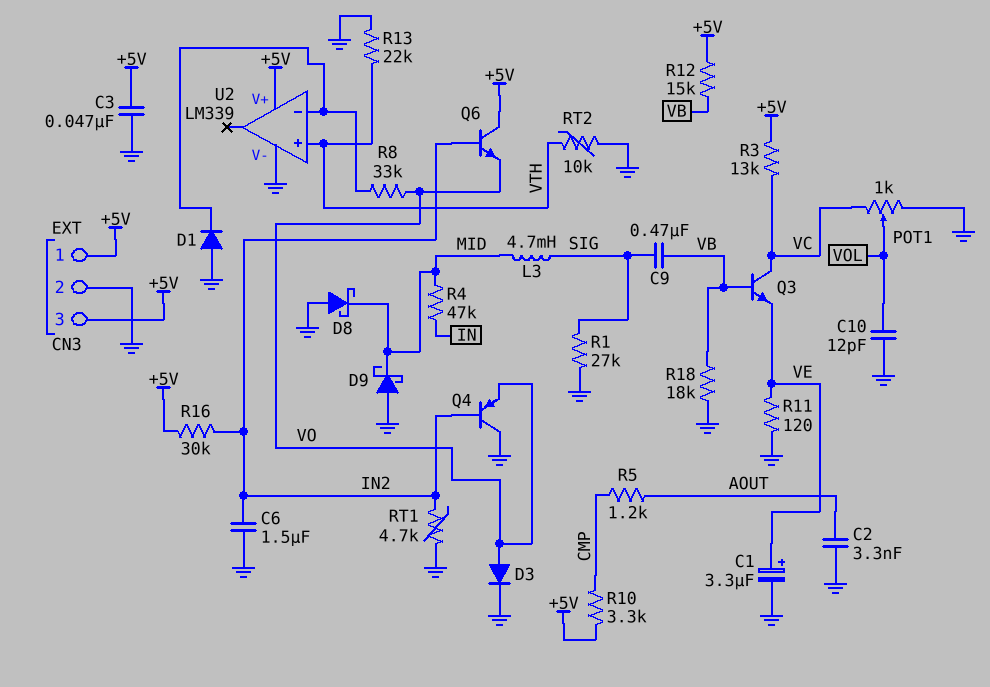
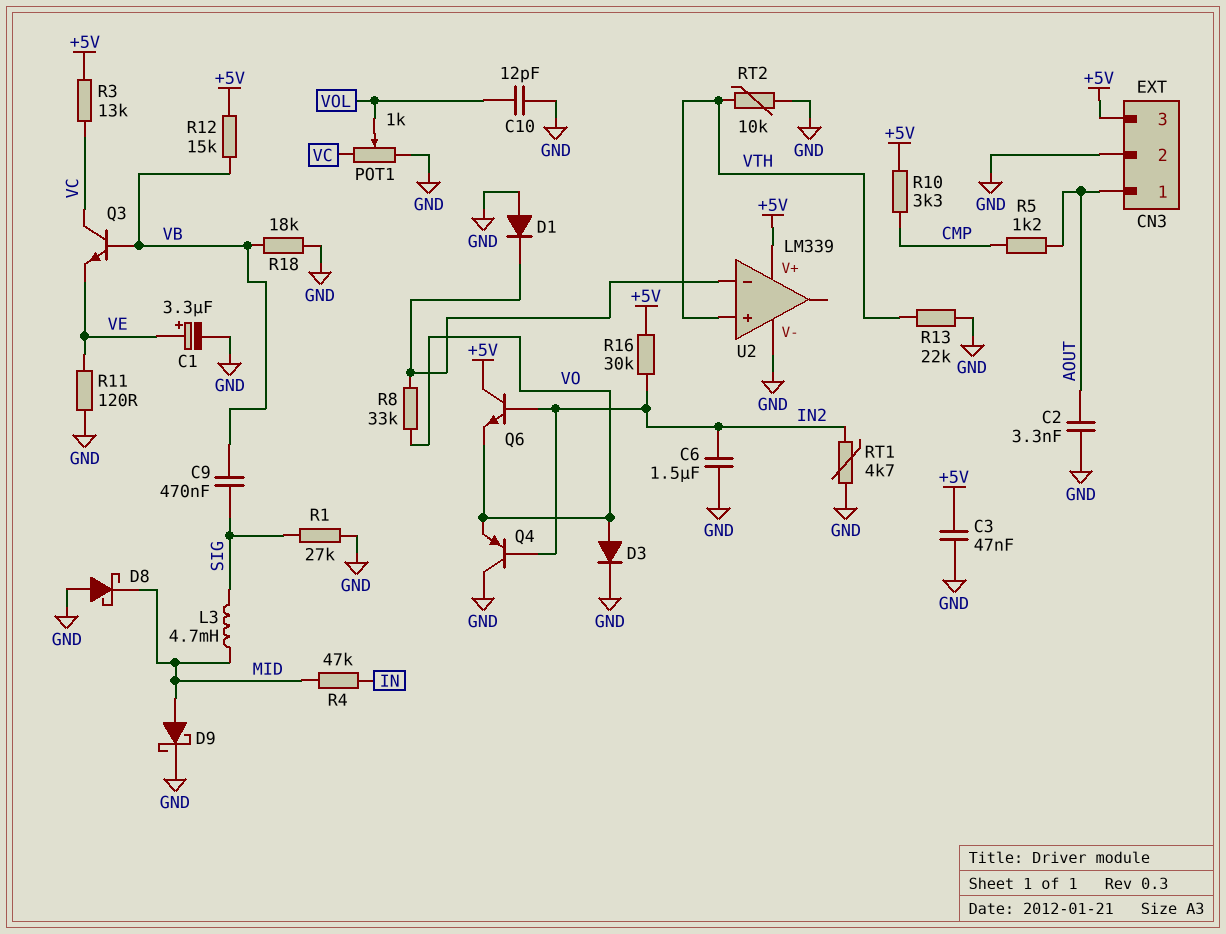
CN3 pin 1: +5V -> AOUT
D9: schottky (A GND, K MID) -> schottky (A MID, K GND)

